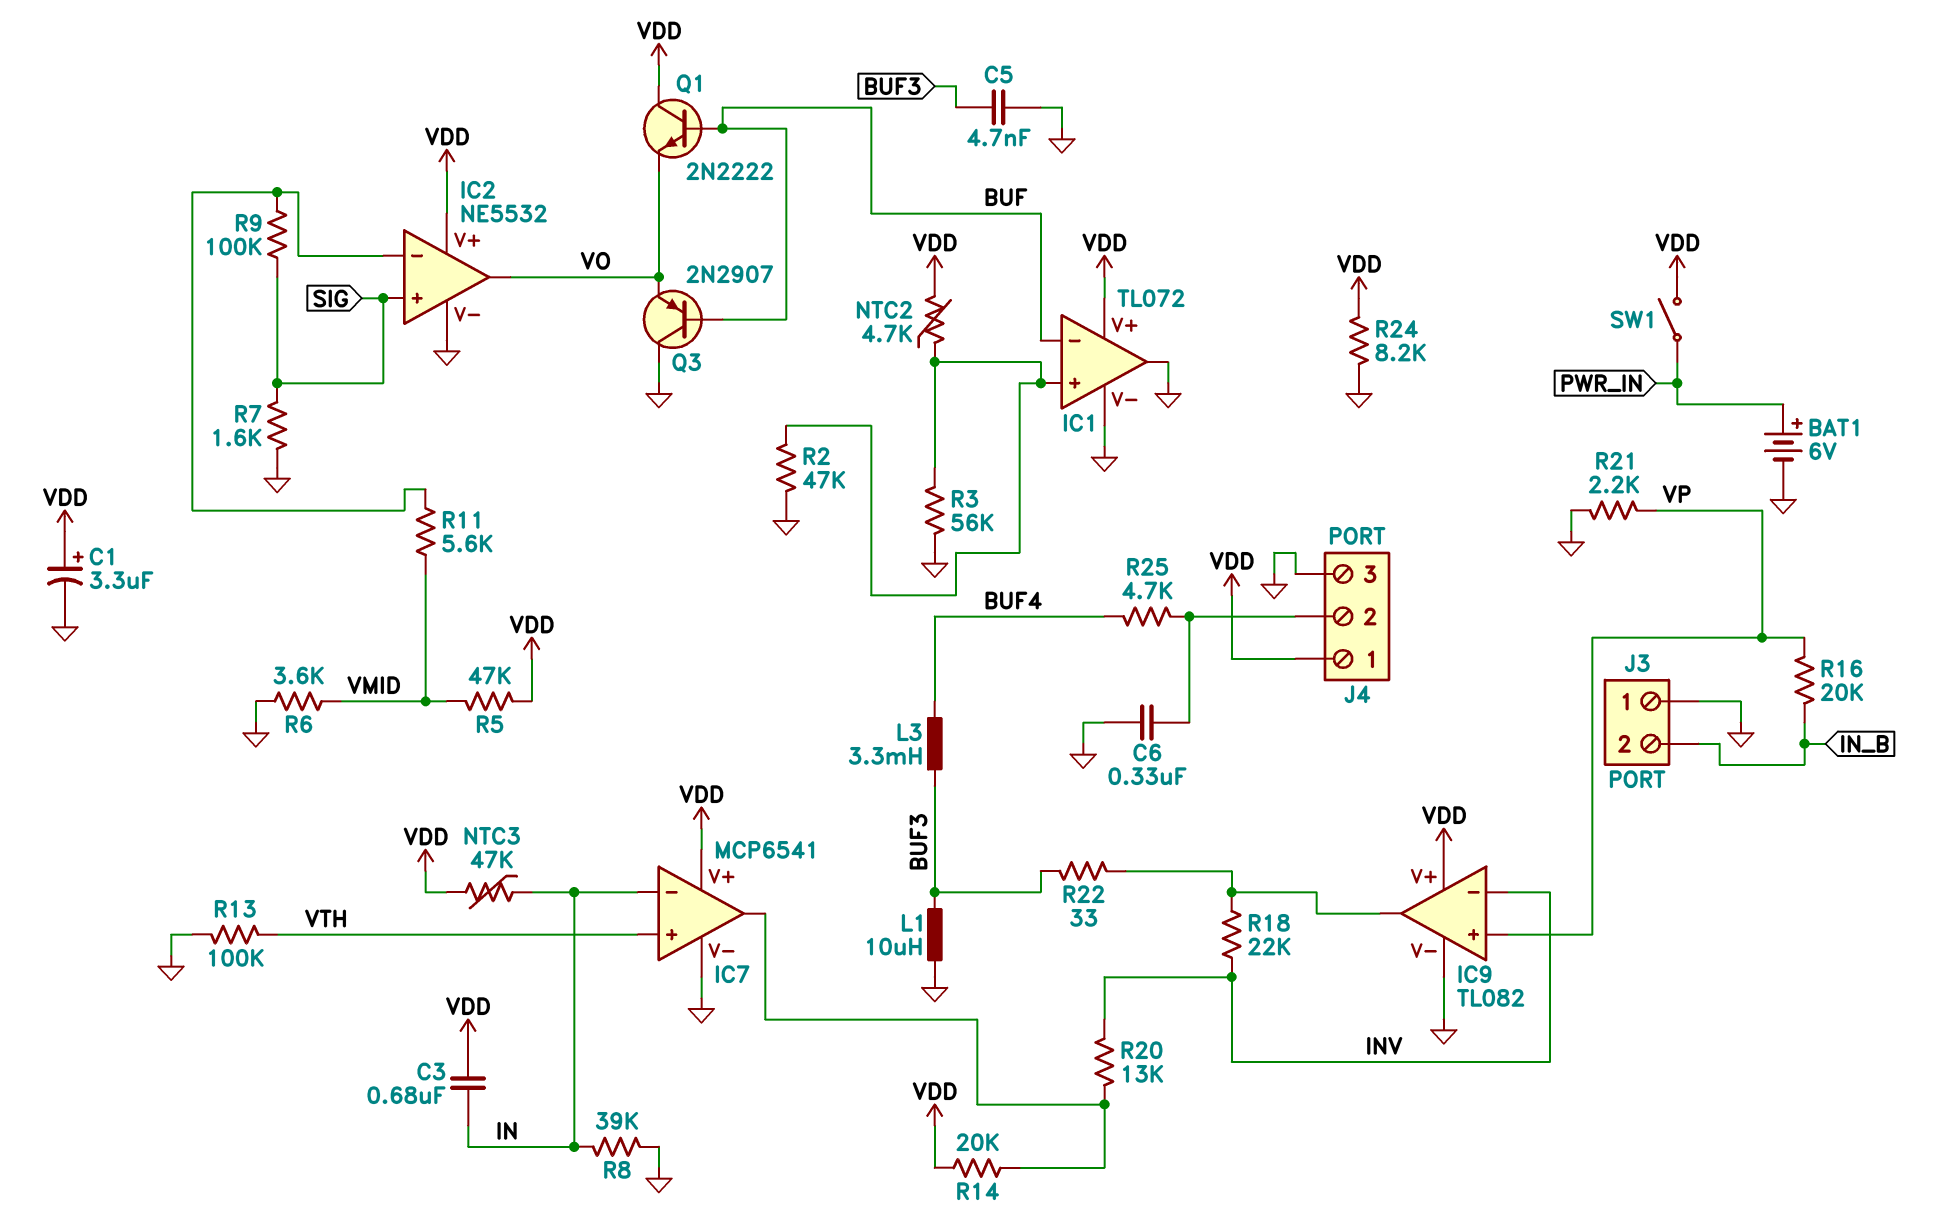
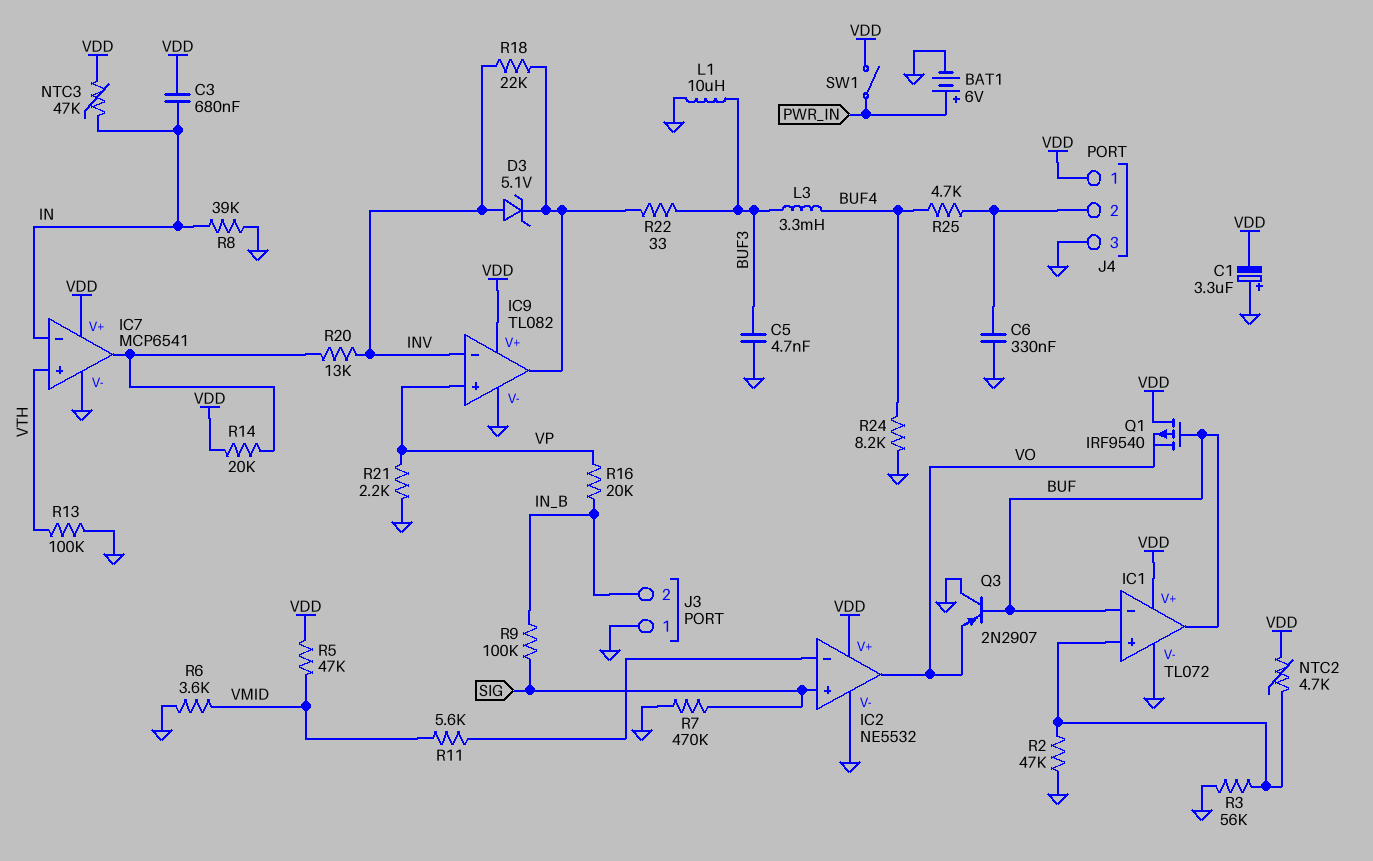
C1: 3.3uF (plus VDD, minus GND) -> 3.3uF (plus GND, minus VDD)
D3: none -> zener 5.1V (A INV, K IC9/out)
IC1 pin out: GND -> BUF
Q1: NPN 2N2222 (B BUF, C VDD, E VO) -> PMOS IRF9540 (G BUF, D VDD, S VO)
R7: 1.6k (GND, SIG) -> 470k (GND, SIG)
R9: 100k (IC2/in-, SIG) -> 100k (IN_B, SIG)
R24: 8.2k (GND, VDD) -> 8.2k (BUF4, GND)

